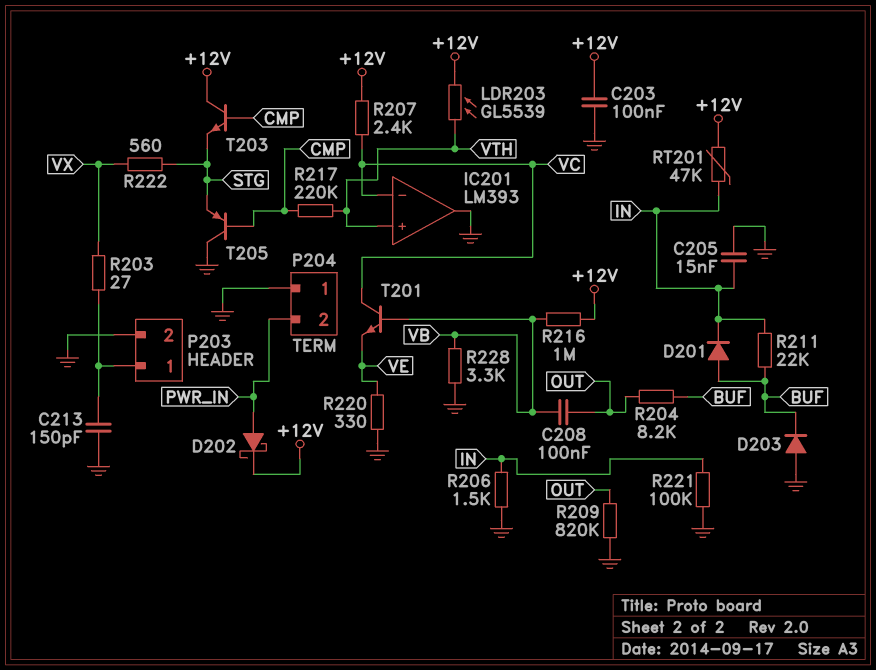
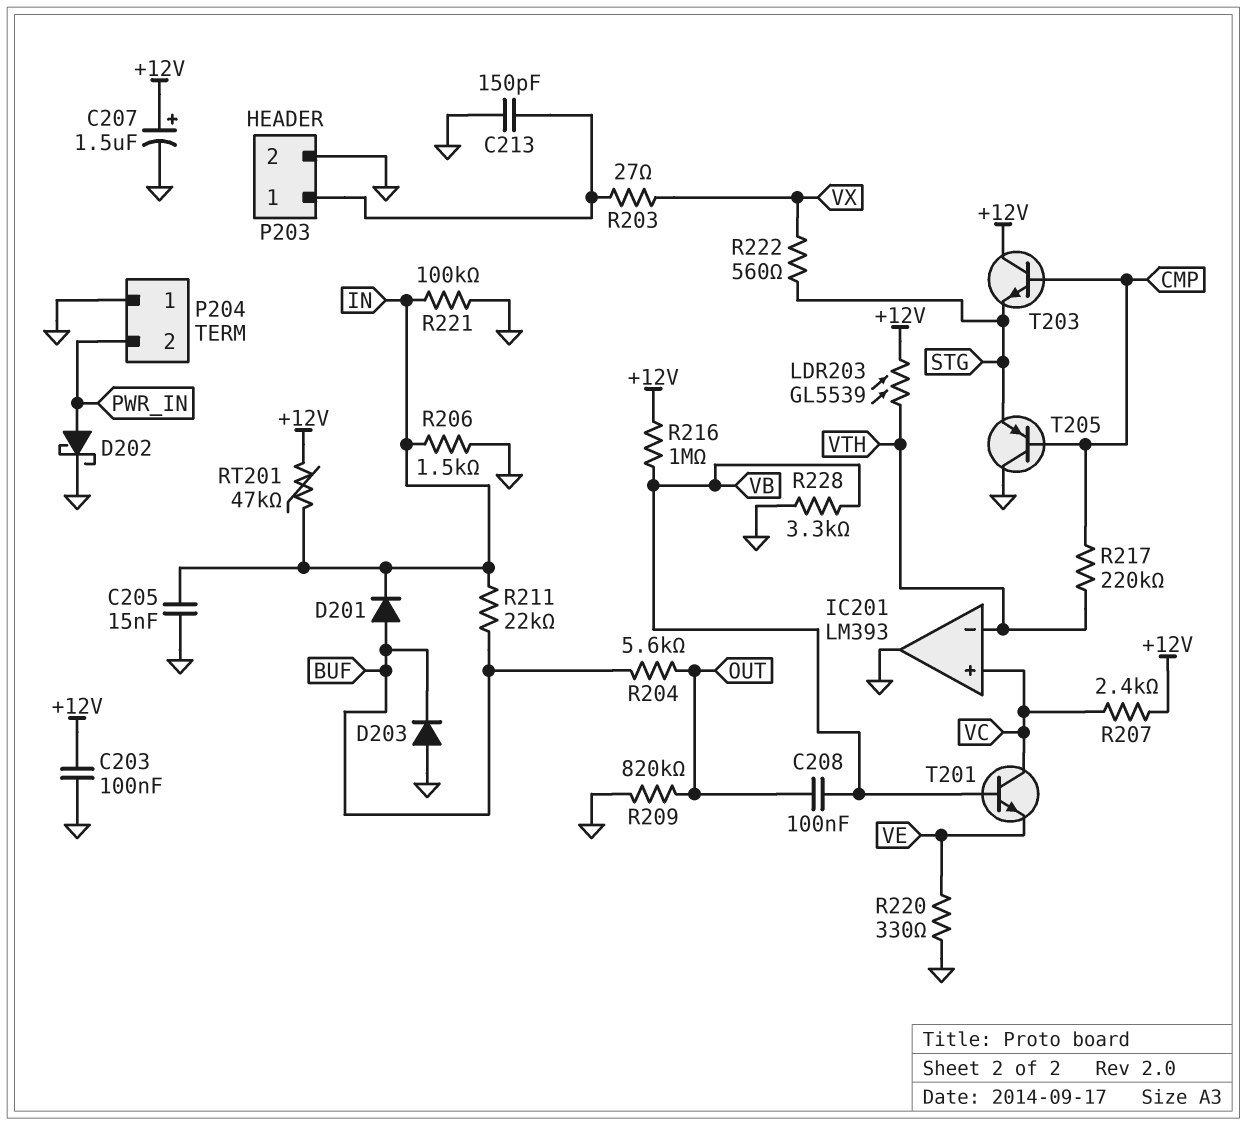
C207: none -> 1.5uF (plus +12V, minus GND)
D202: schottky (A PWR_IN, K +12V) -> schottky (A PWR_IN, K GND)
IC201 pin in+: VTH -> VC
IC201 pin in-: VC -> VTH
R204: 8.2k (BUF, OUT) -> 5.6k (BUF, OUT)

